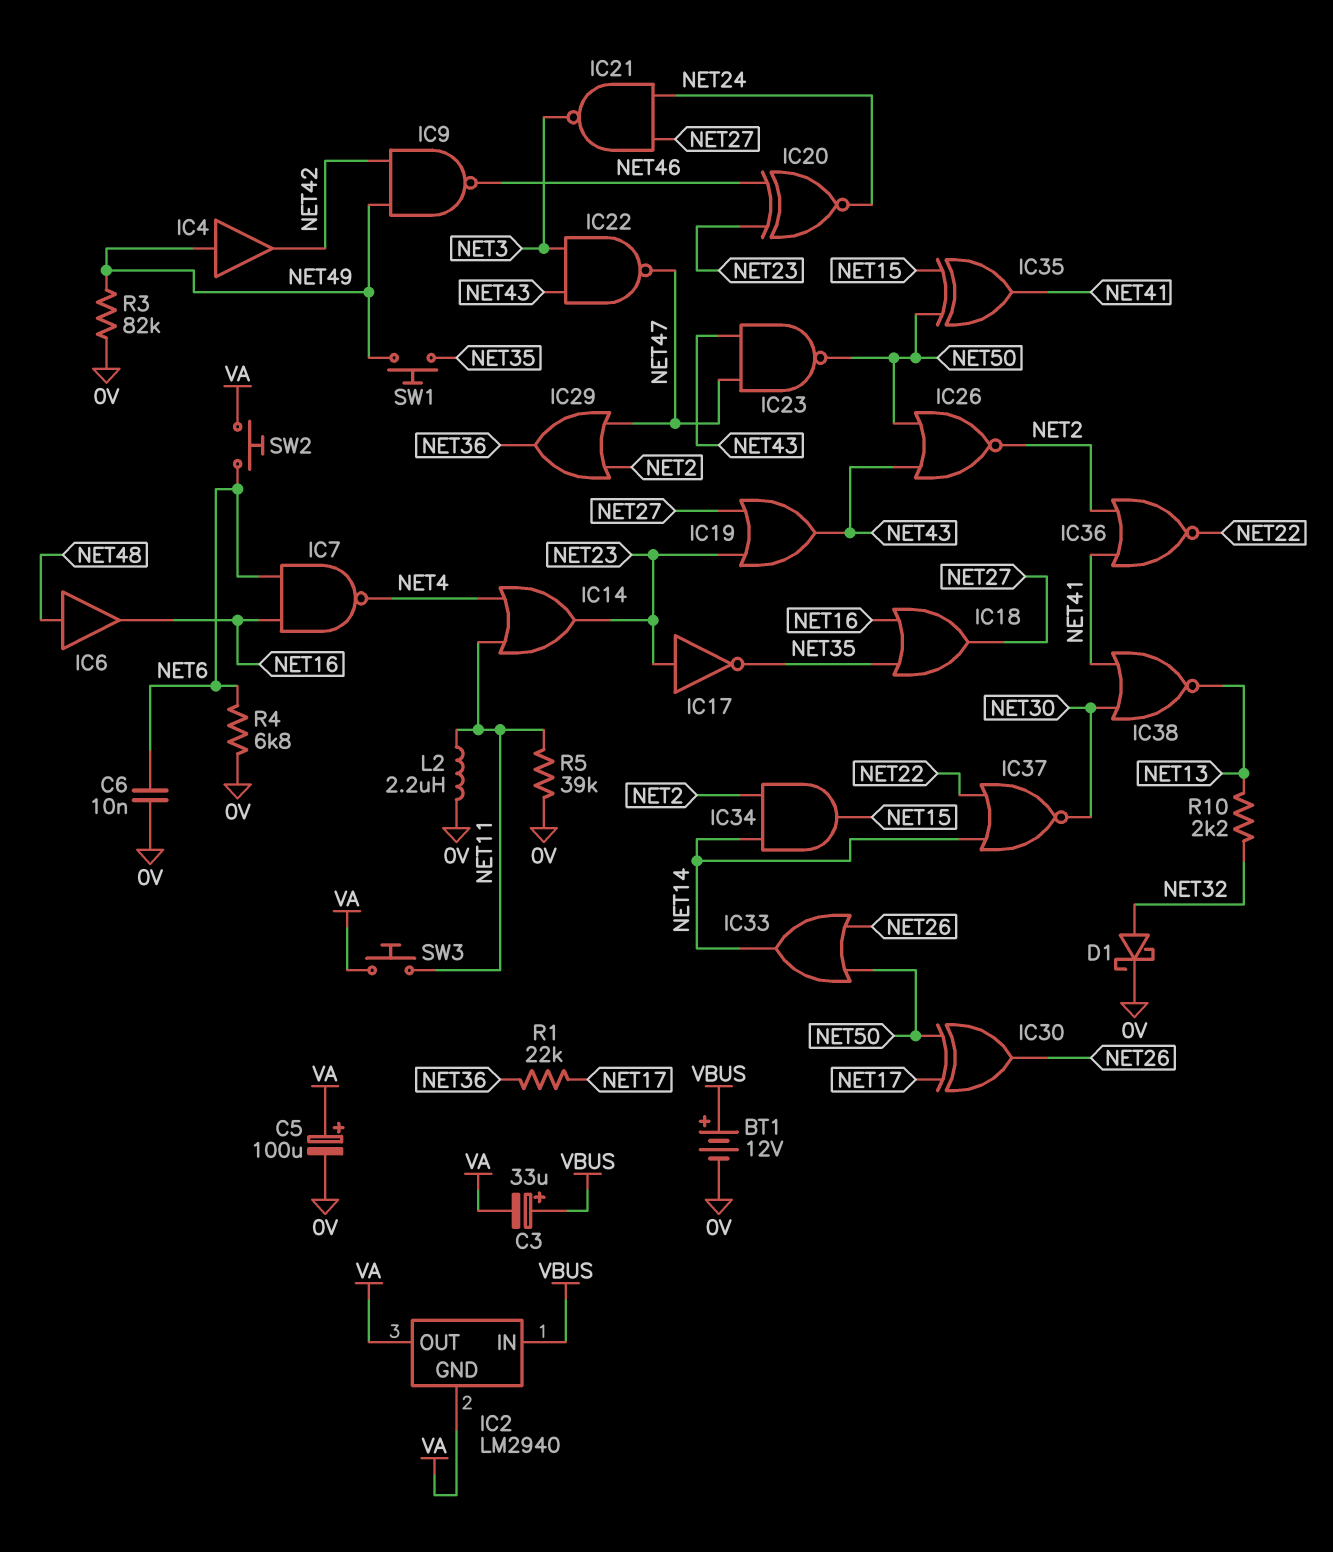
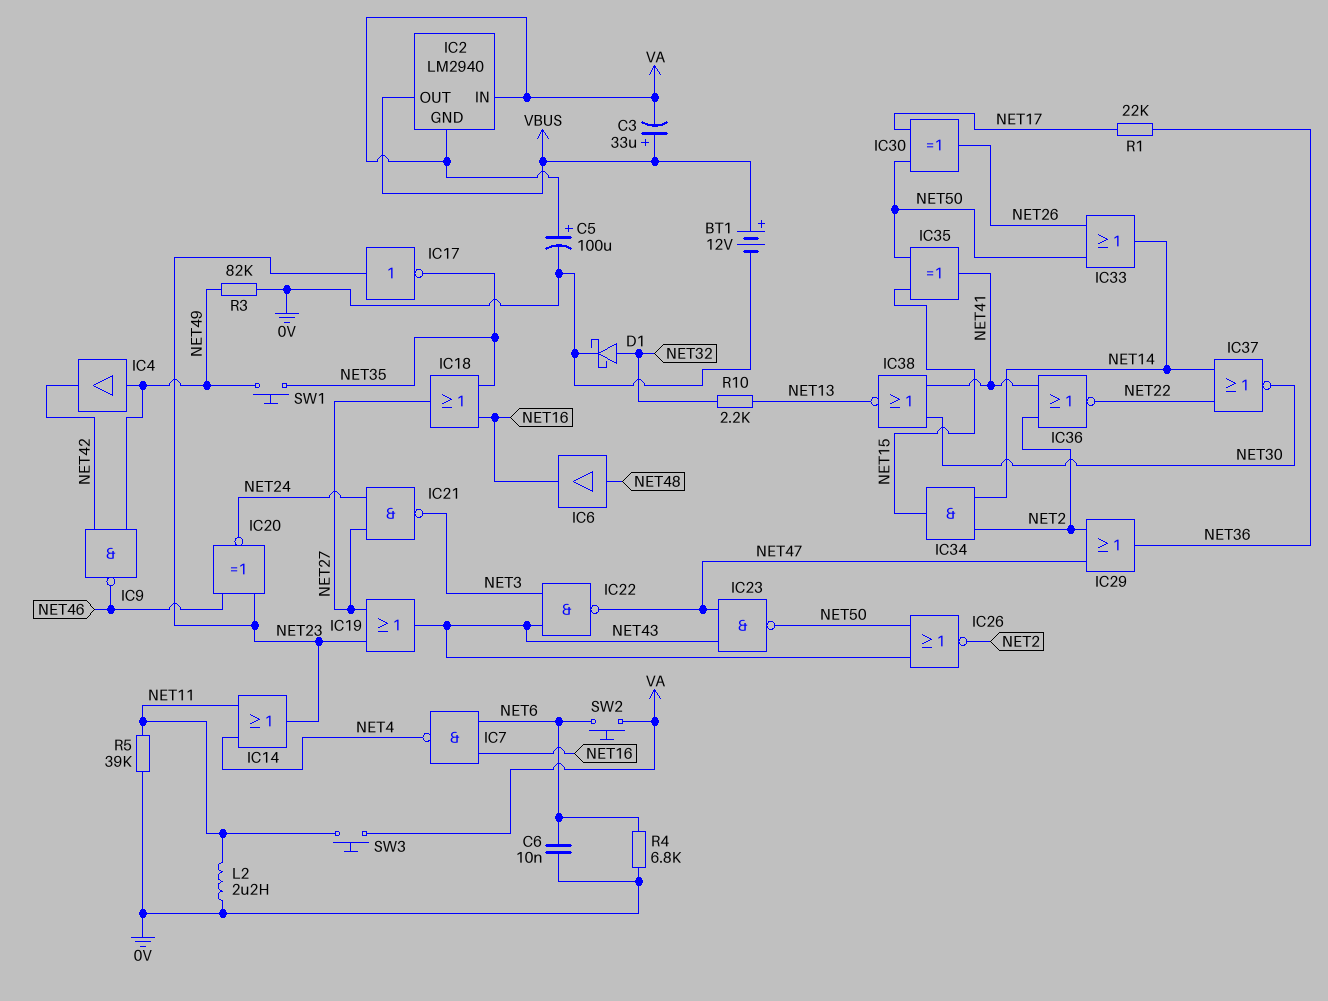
IC2 pin IN: VBUS -> VA
IC2 pin OUT: VA -> VBUS

